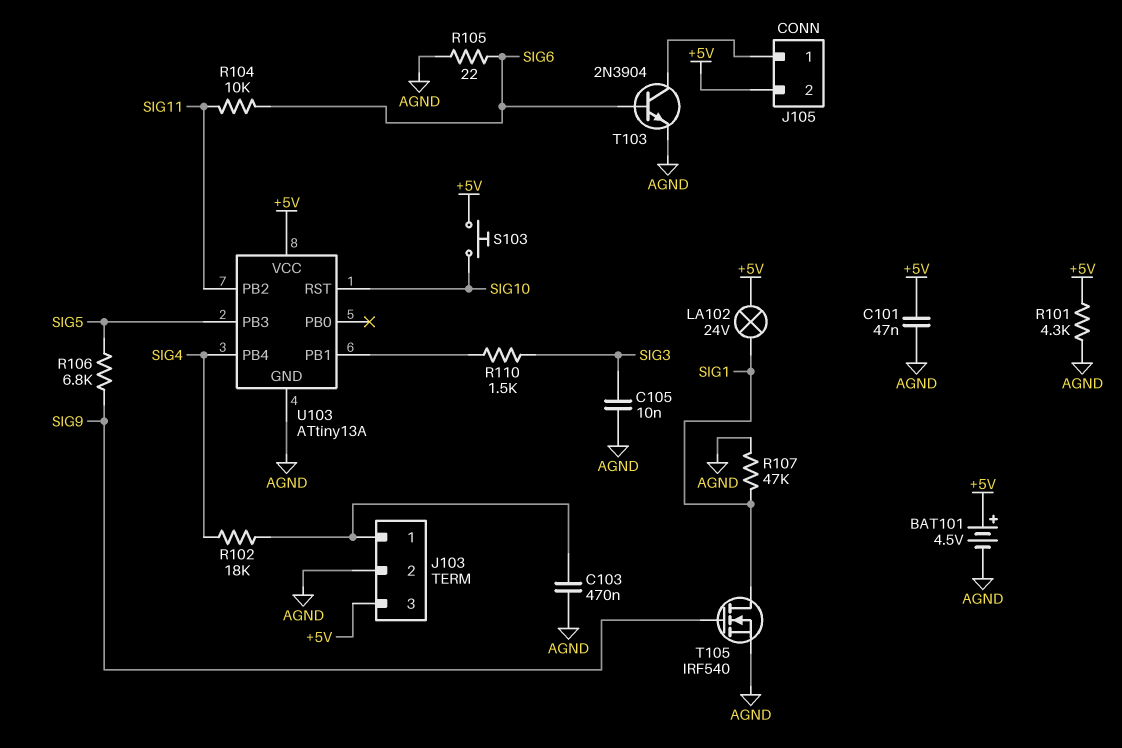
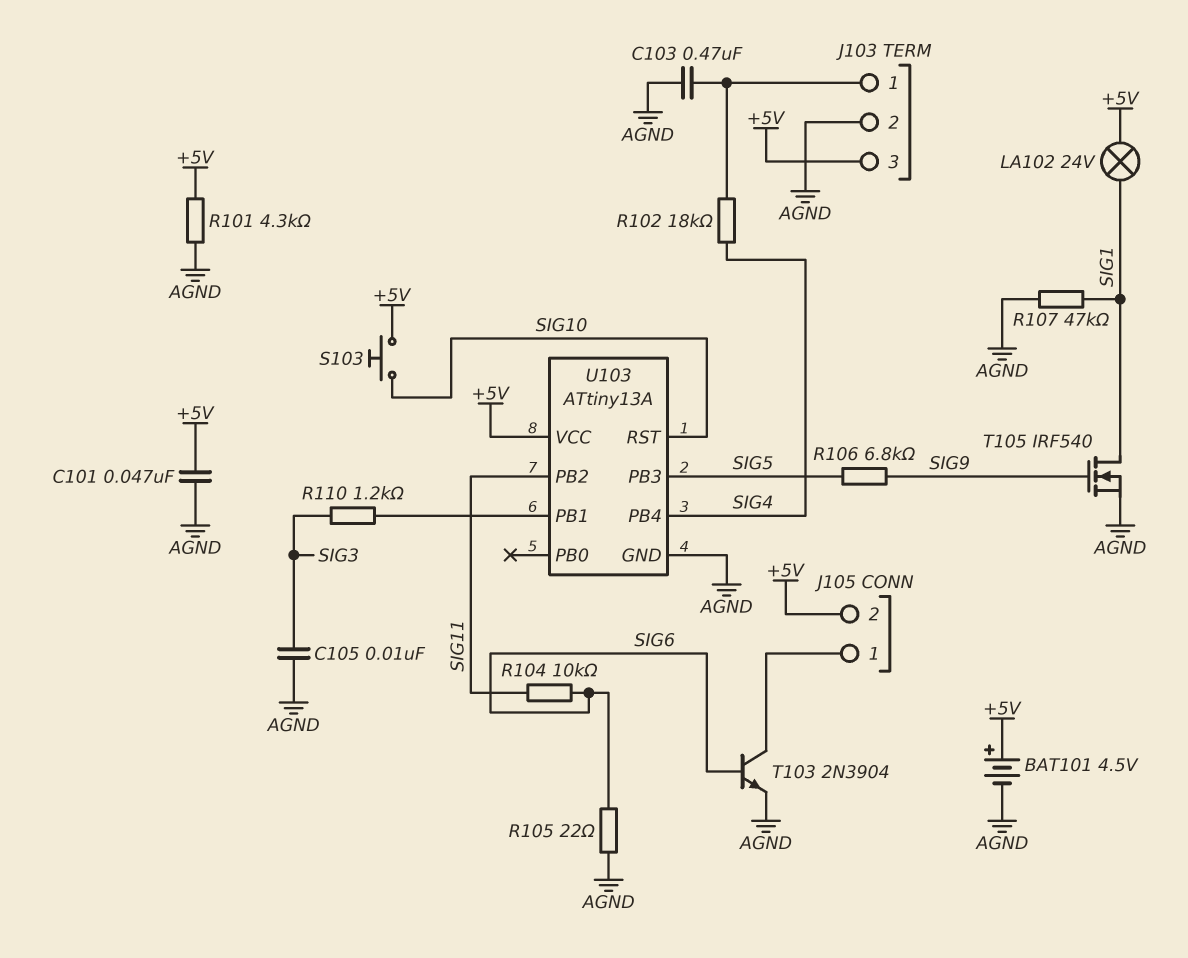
R110: 1.5k (SIG3, U103/PB1) -> 1.2k (SIG3, U103/PB1)

